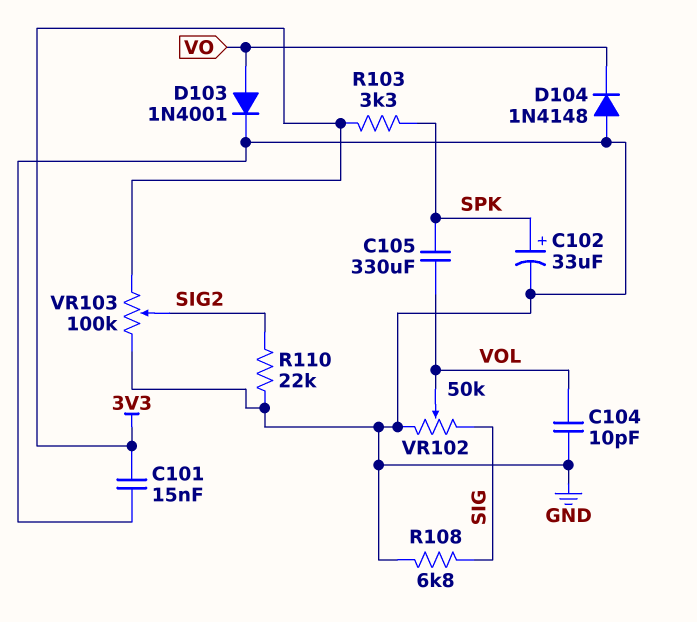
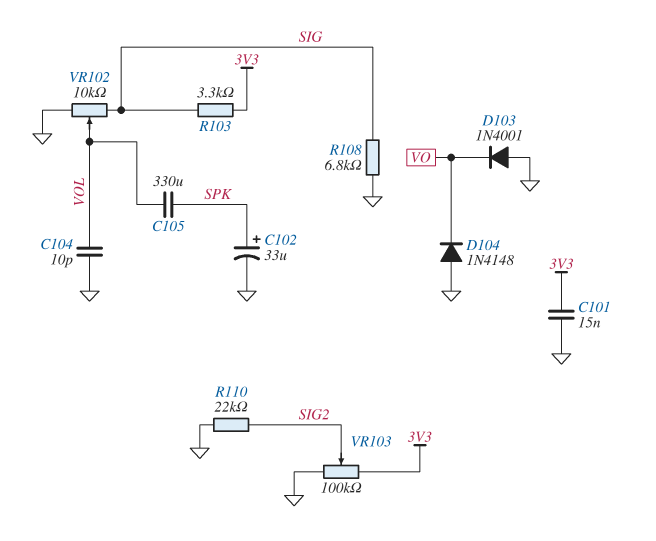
D103: diode 1N4001 (A VO, K GND) -> diode 1N4001 (A GND, K VO)
R103: 3.3k (3V3, SPK) -> 3.3k (3V3, SIG)
VR102: 50k (GND, SIG, wiper VOL) -> 10k (GND, SIG, wiper VOL)

